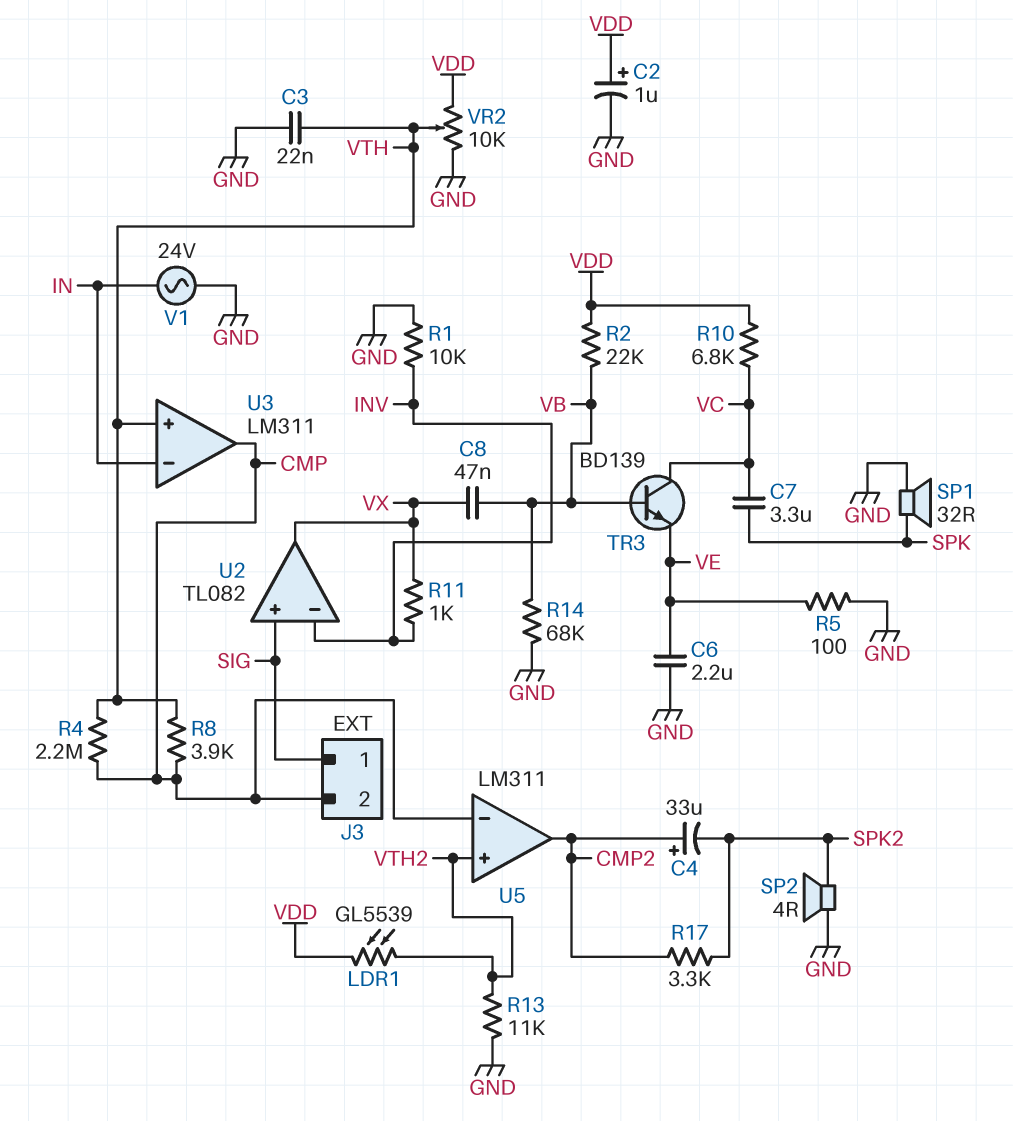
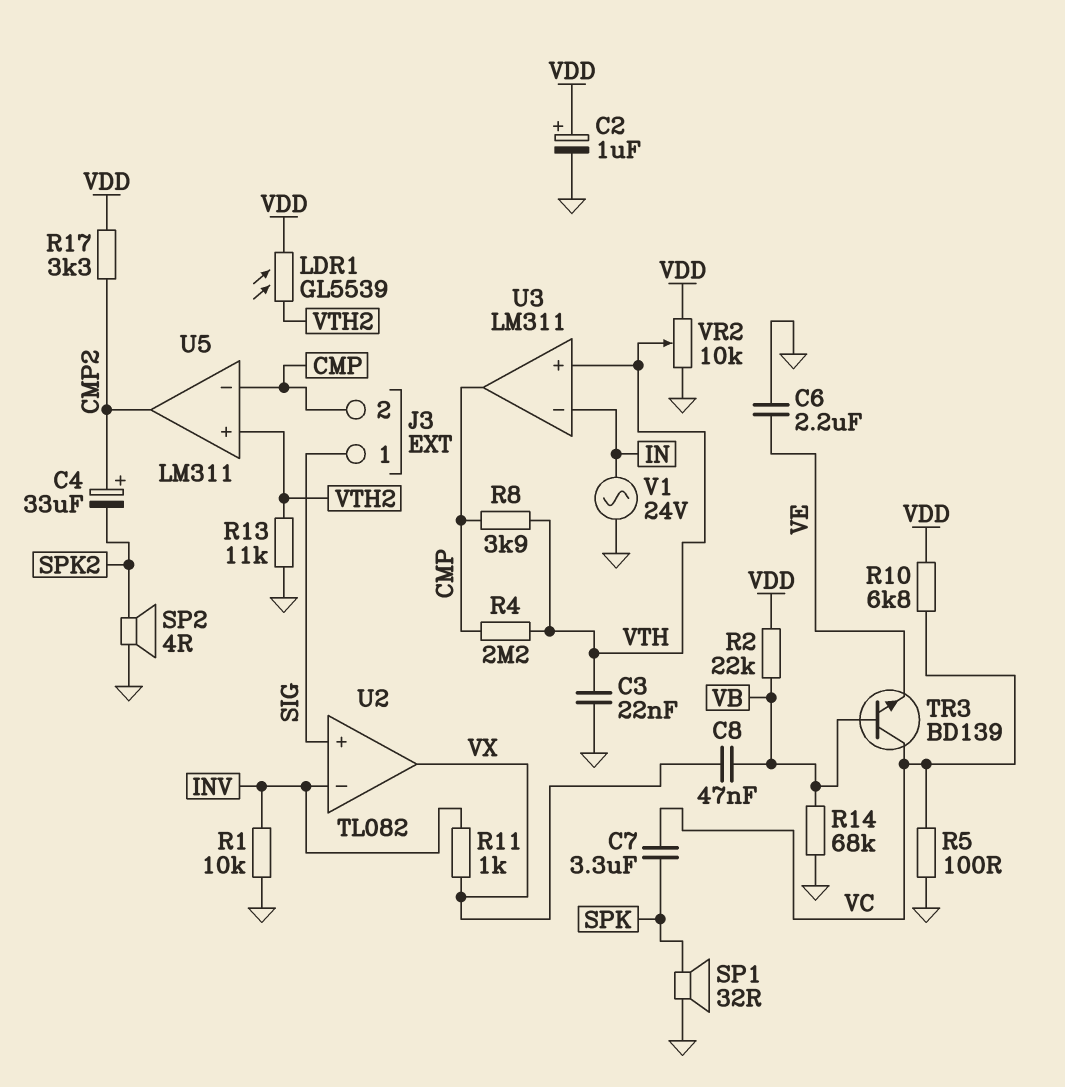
R5: 100 (GND, VE) -> 100 (GND, VC)
R17: 3.3k (CMP2, SPK2) -> 3.3k (CMP2, VDD)

